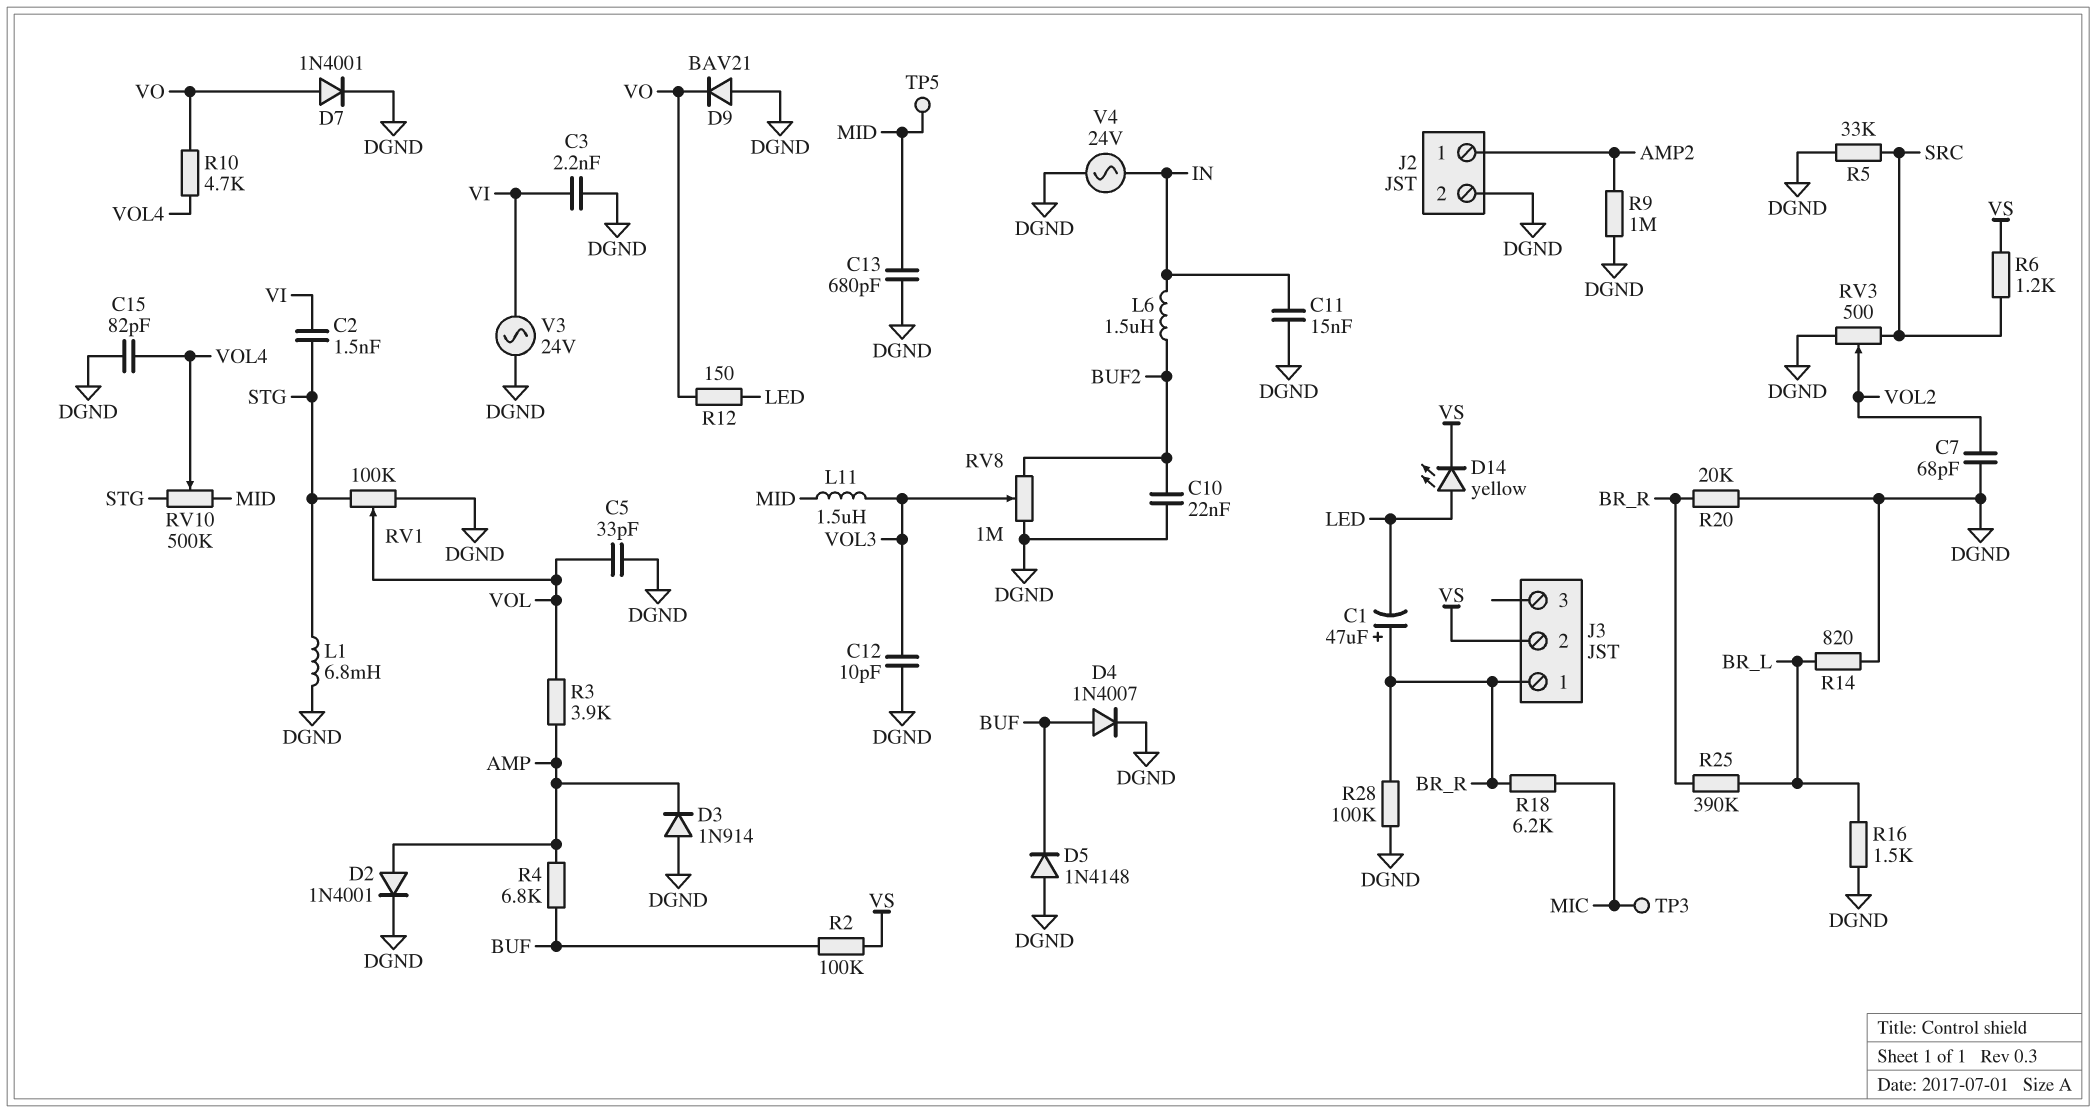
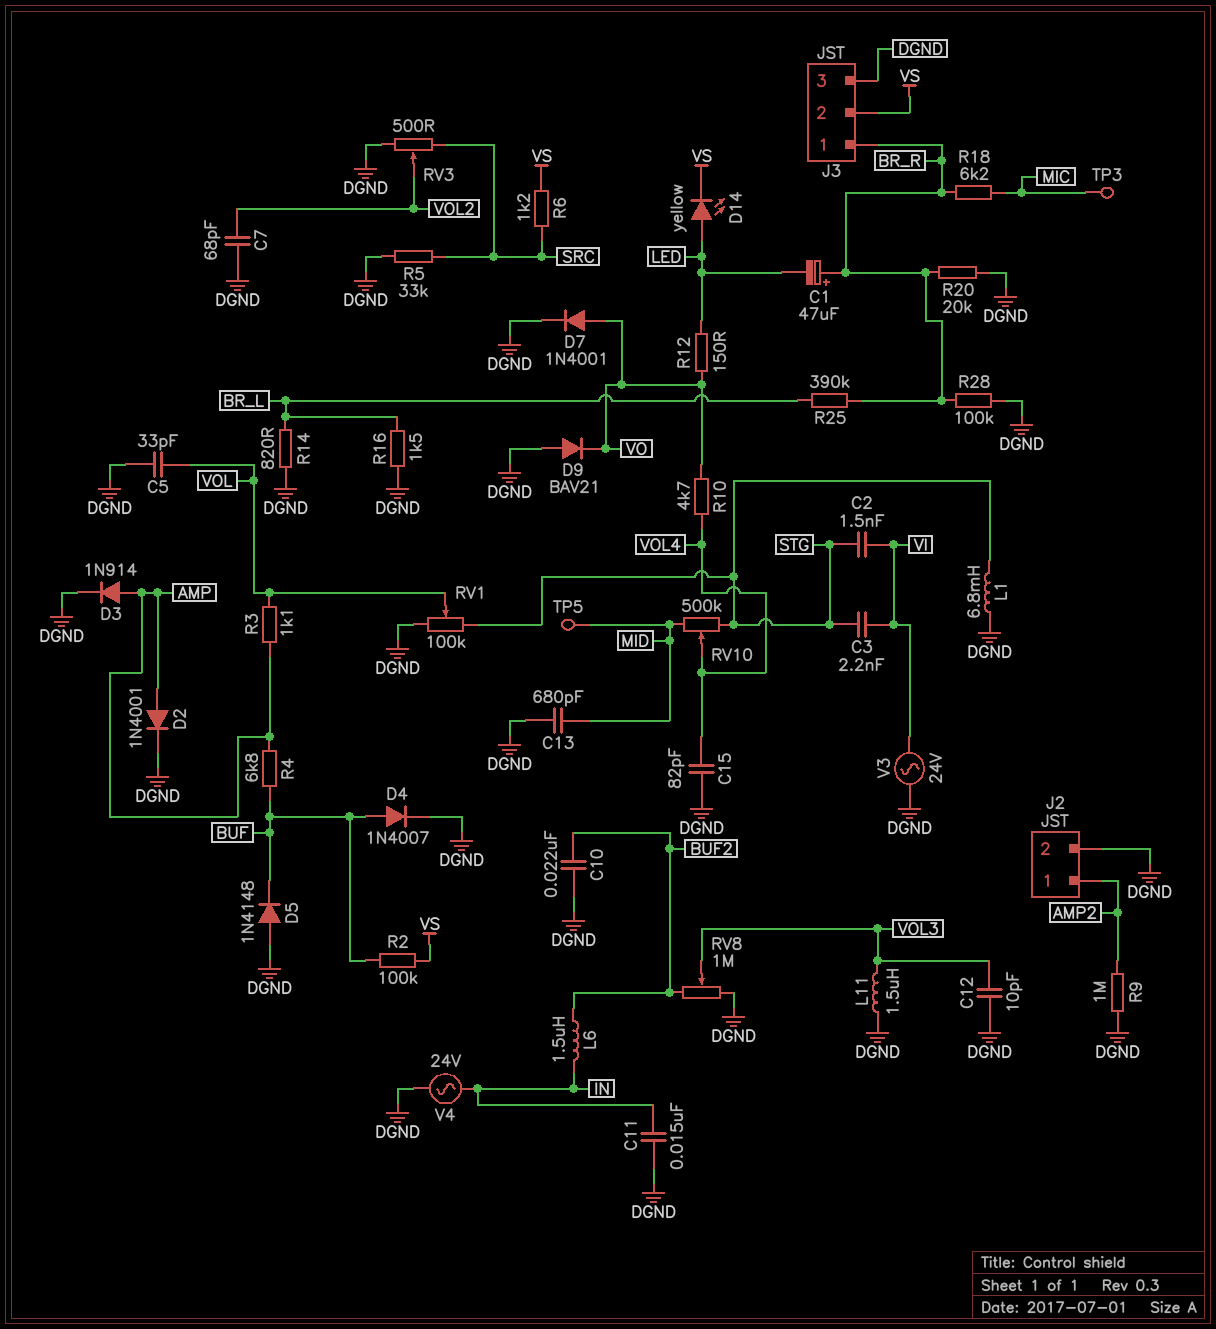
C3: 2.2nF (DGND, VI) -> 2.2nF (STG, VI)
D3: diode 1N914 (A DGND, K AMP) -> diode 1N914 (A AMP, K DGND)
J3 pin 3: none -> DGND
L11: 1.5uH (MID, VOL3) -> 1.5uH (DGND, VOL3)
R3: 3.9k (AMP, VOL) -> 1.1k (AMP, VOL)

